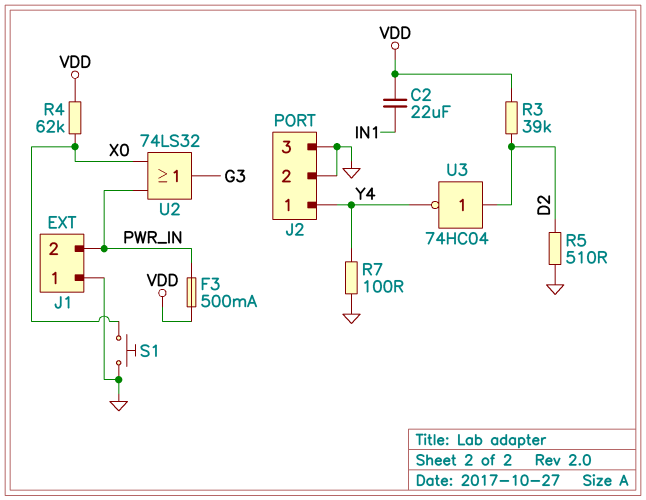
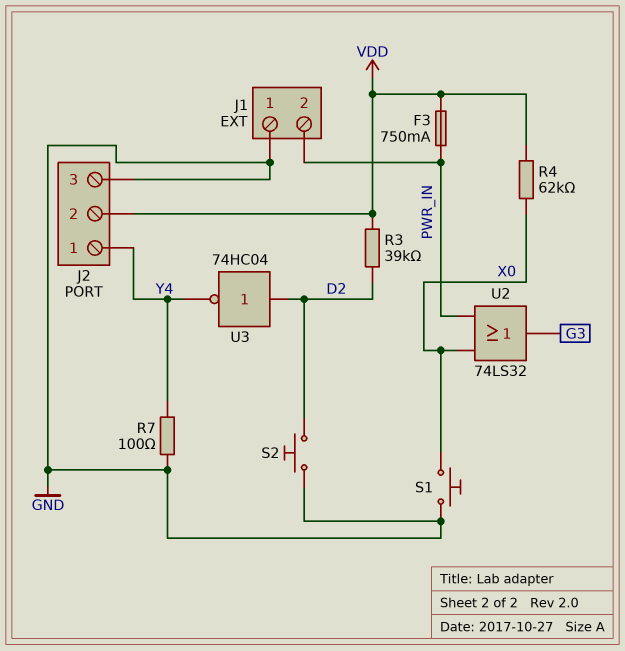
C2: 22uF (IN1, VDD) -> none
F3: 500mA (PWR_IN, VDD) -> 750mA (PWR_IN, VDD)
J2 pin 2: GND -> VDD
R5: 510 (D2, GND) -> none
S2: none -> button (D2, GND)

